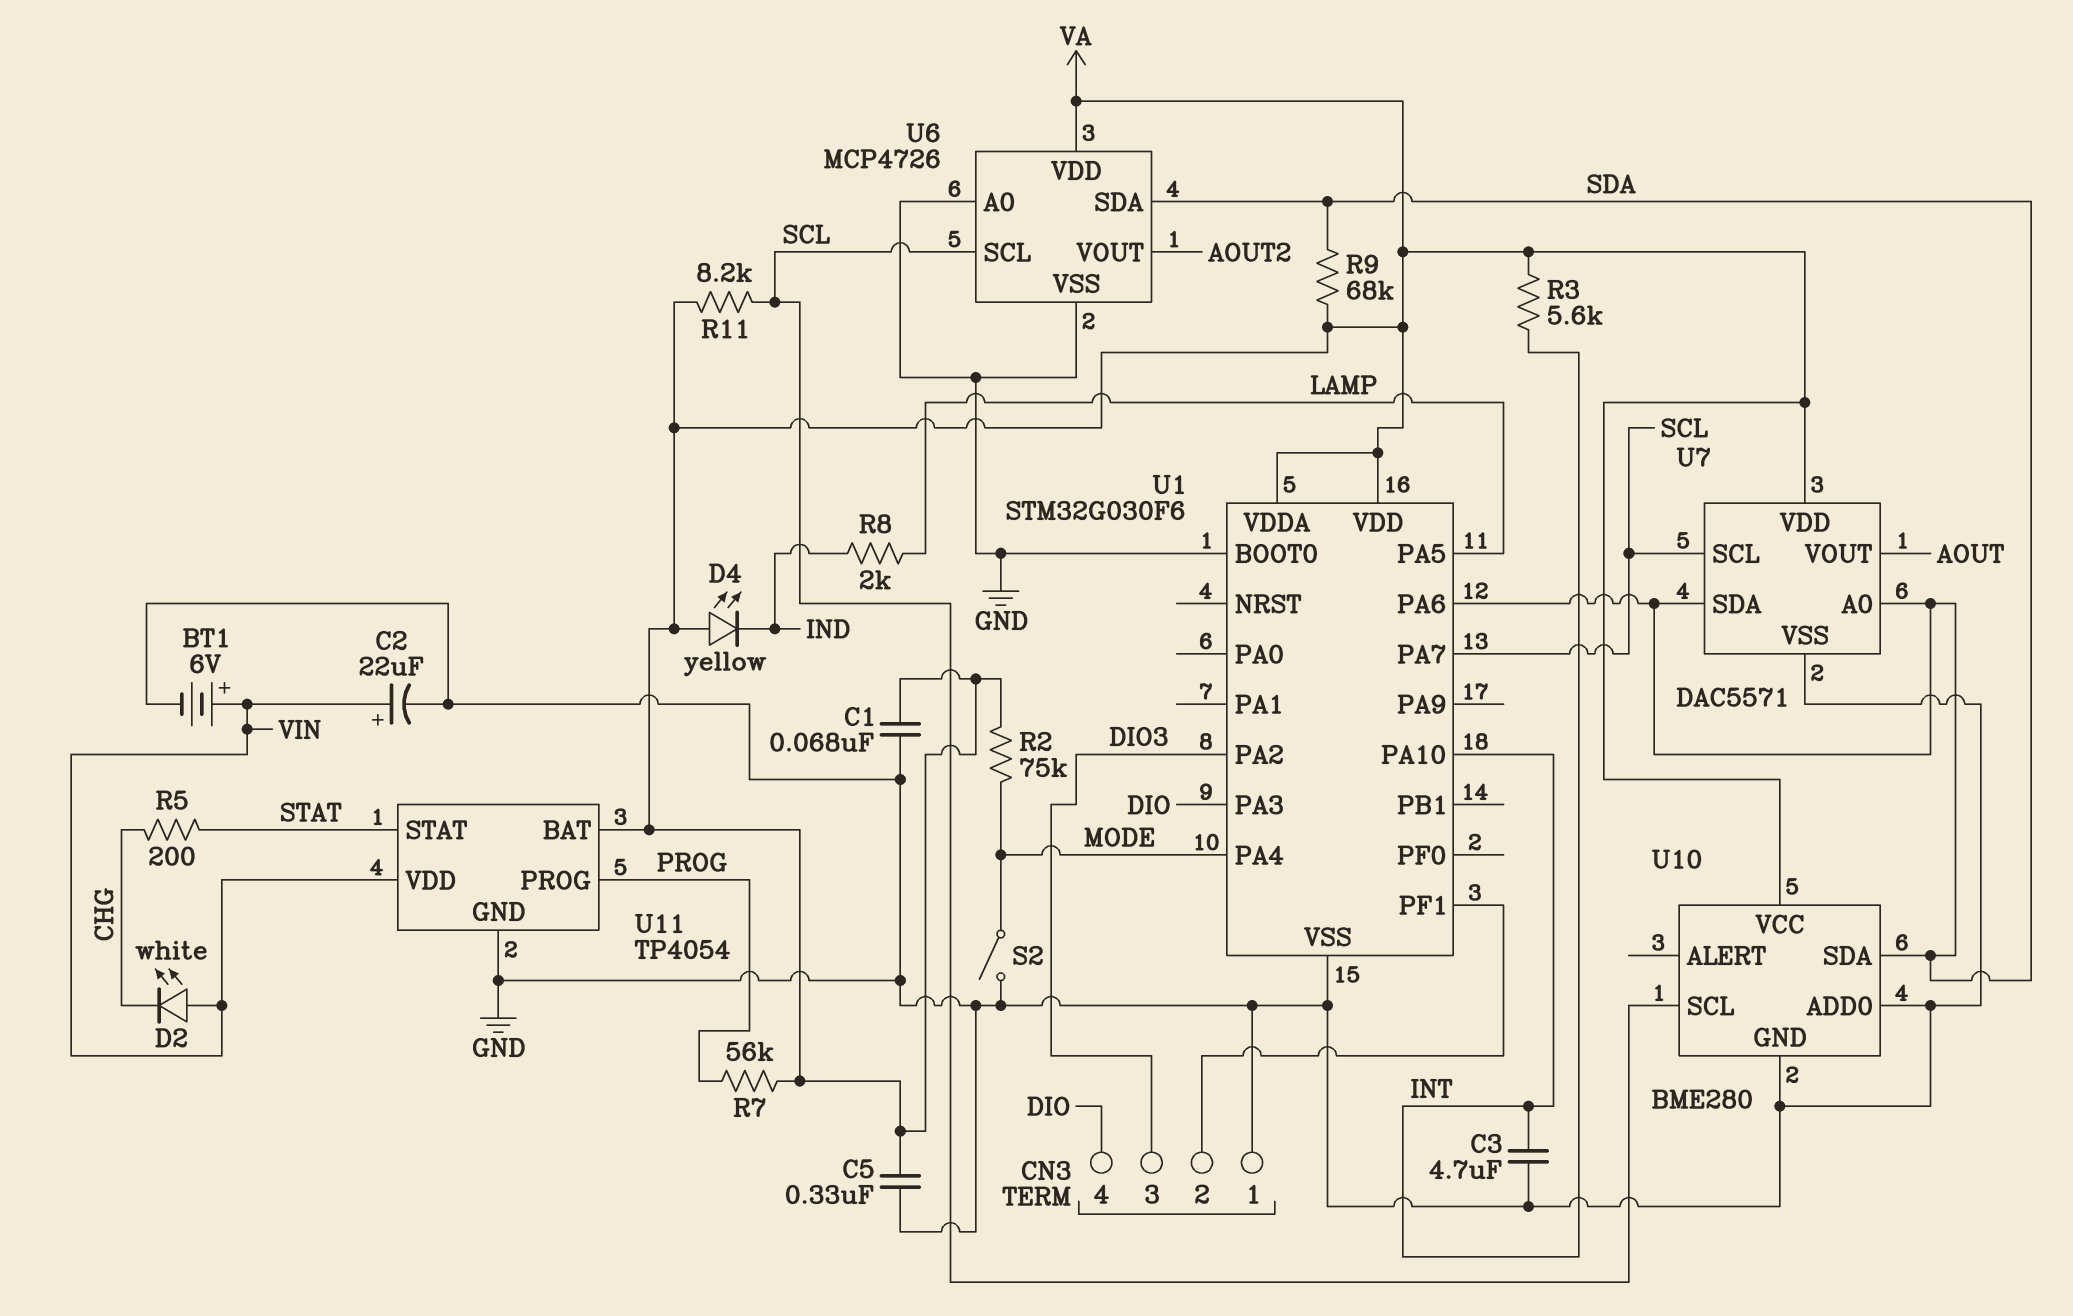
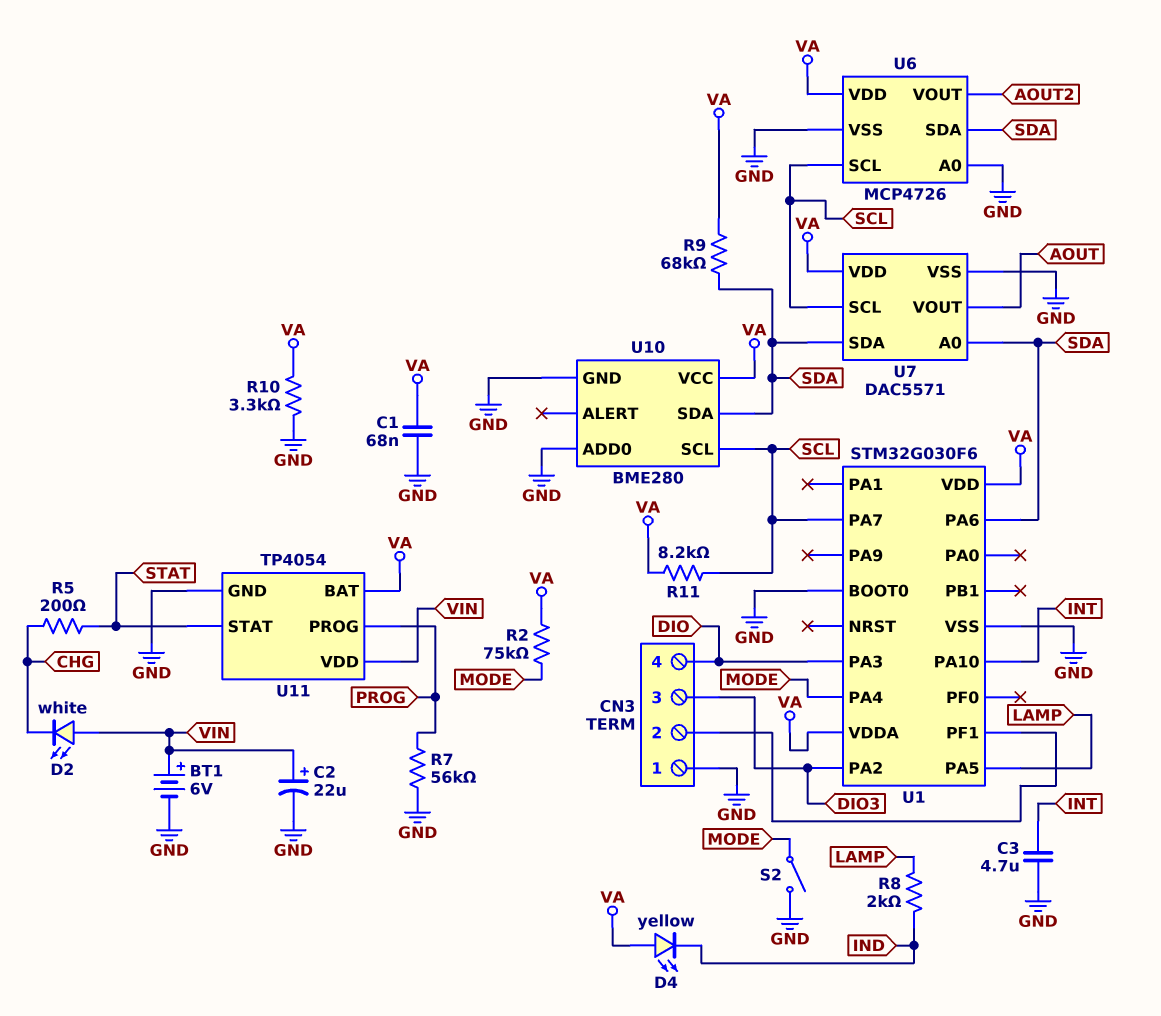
C5: 330nF (GND, VA) -> none
R3: 5.6k (INT, VA) -> none
R7: 56k (PROG, VA) -> 56k (GND, PROG)
R10: none -> 3.3k (GND, VA)

